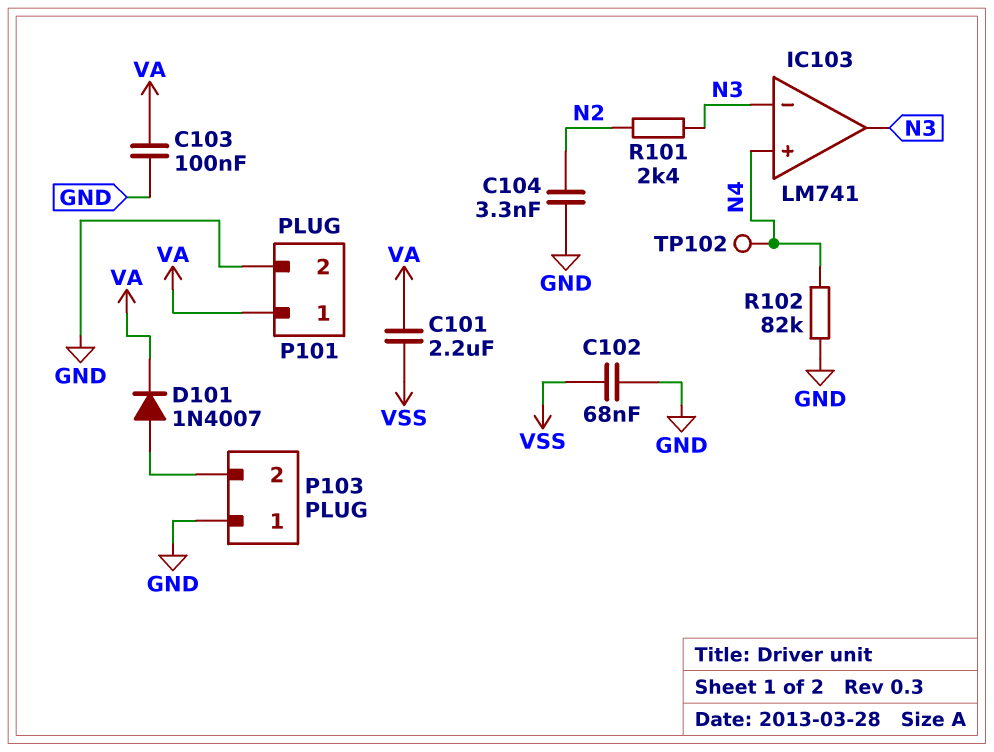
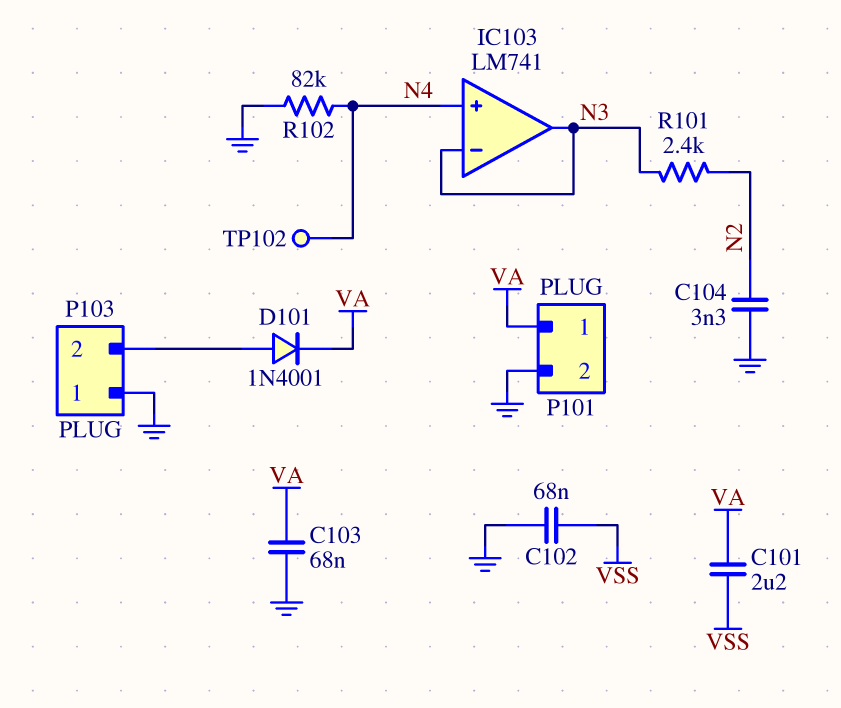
C103: 100nF (GND, VA) -> 68nF (GND, VA)
D101: diode 1N4007 (A P103/2, K VA) -> diode 1N4001 (A P103/2, K VA)

